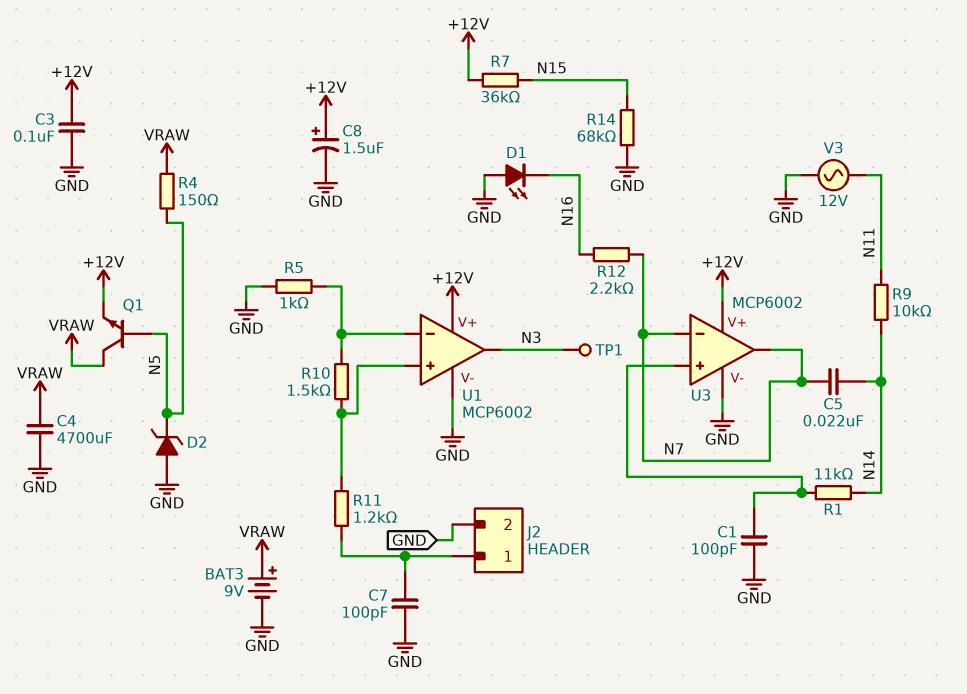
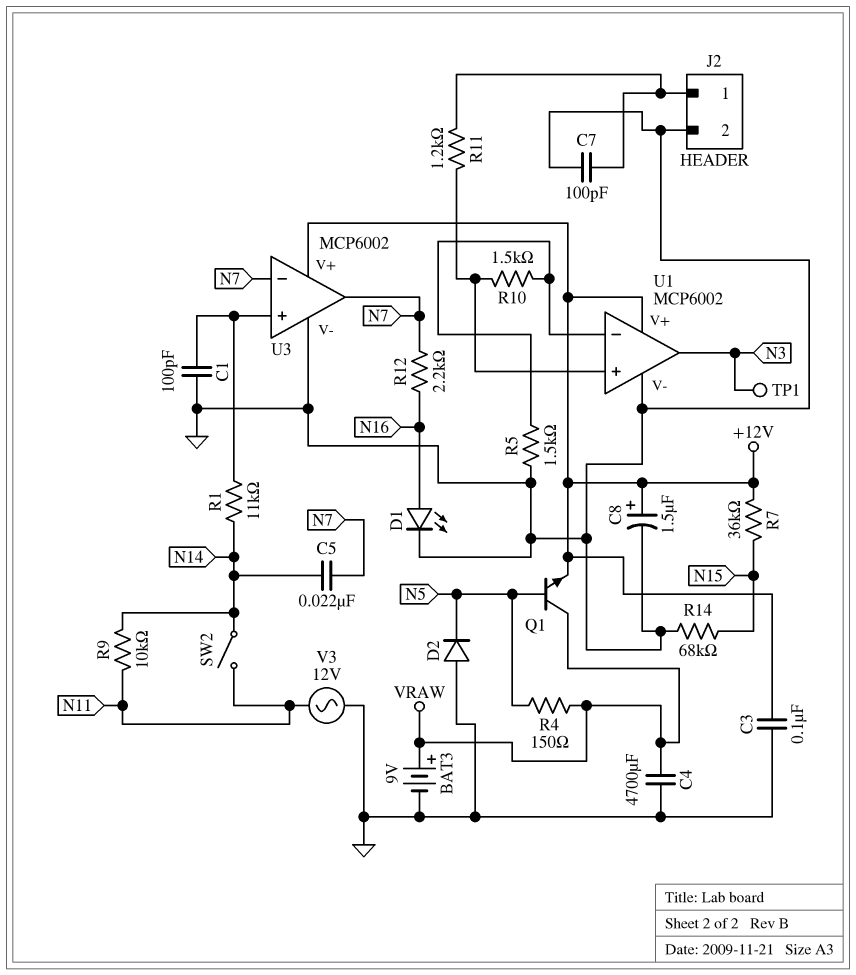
D1: LED (A GND, K N16) -> LED (A N16, K GND)
D2: zener (A GND, K N5) -> diode (A GND, K N5)
R5: 1k (GND, U1/in-) -> 1.5k (GND, U1/in-)
SW2: none -> switch (N11, N14)

